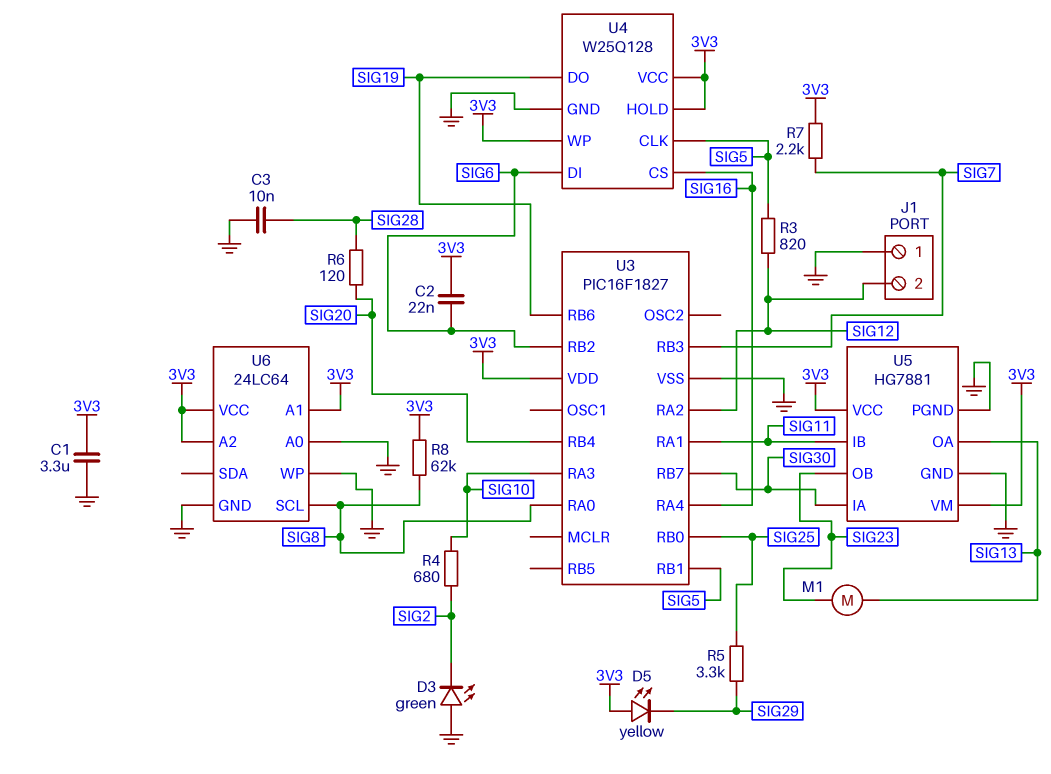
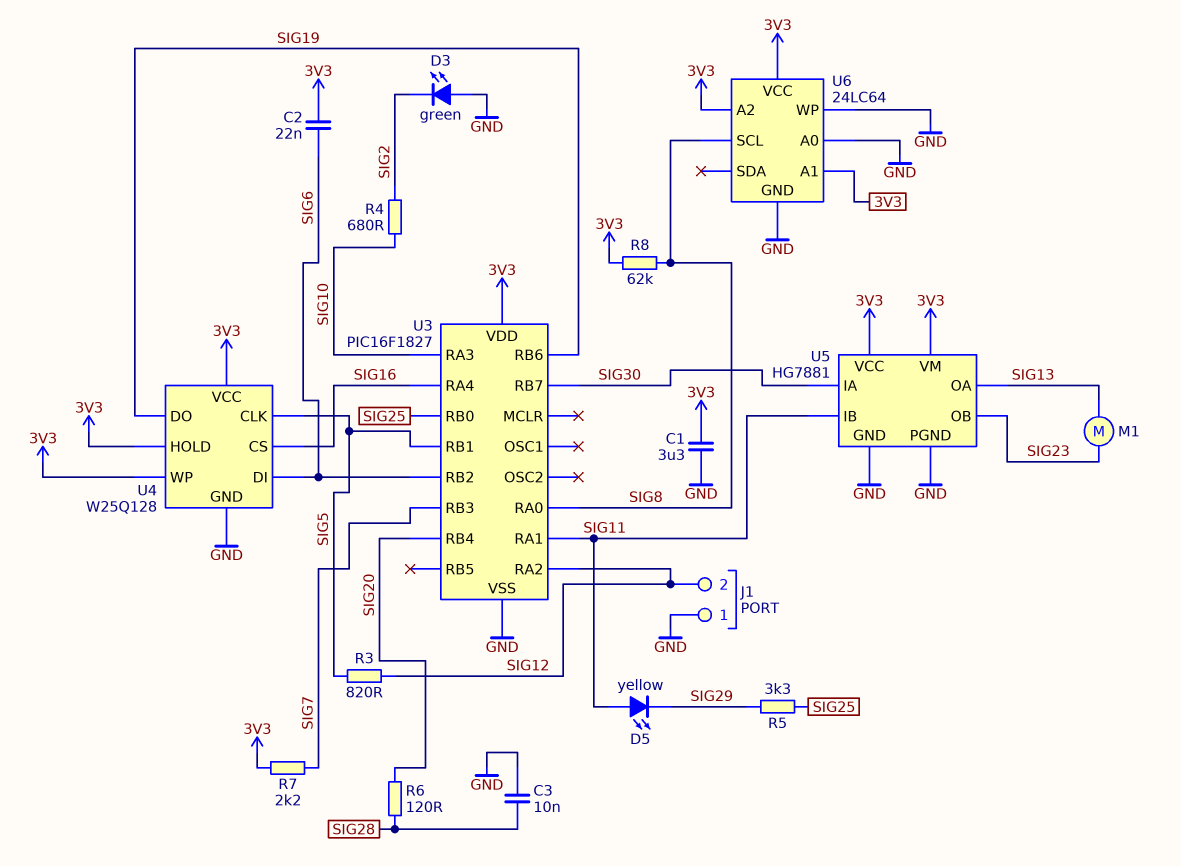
D5: LED yellow (A 3V3, K SIG29) -> LED yellow (A SIG11, K SIG29)

